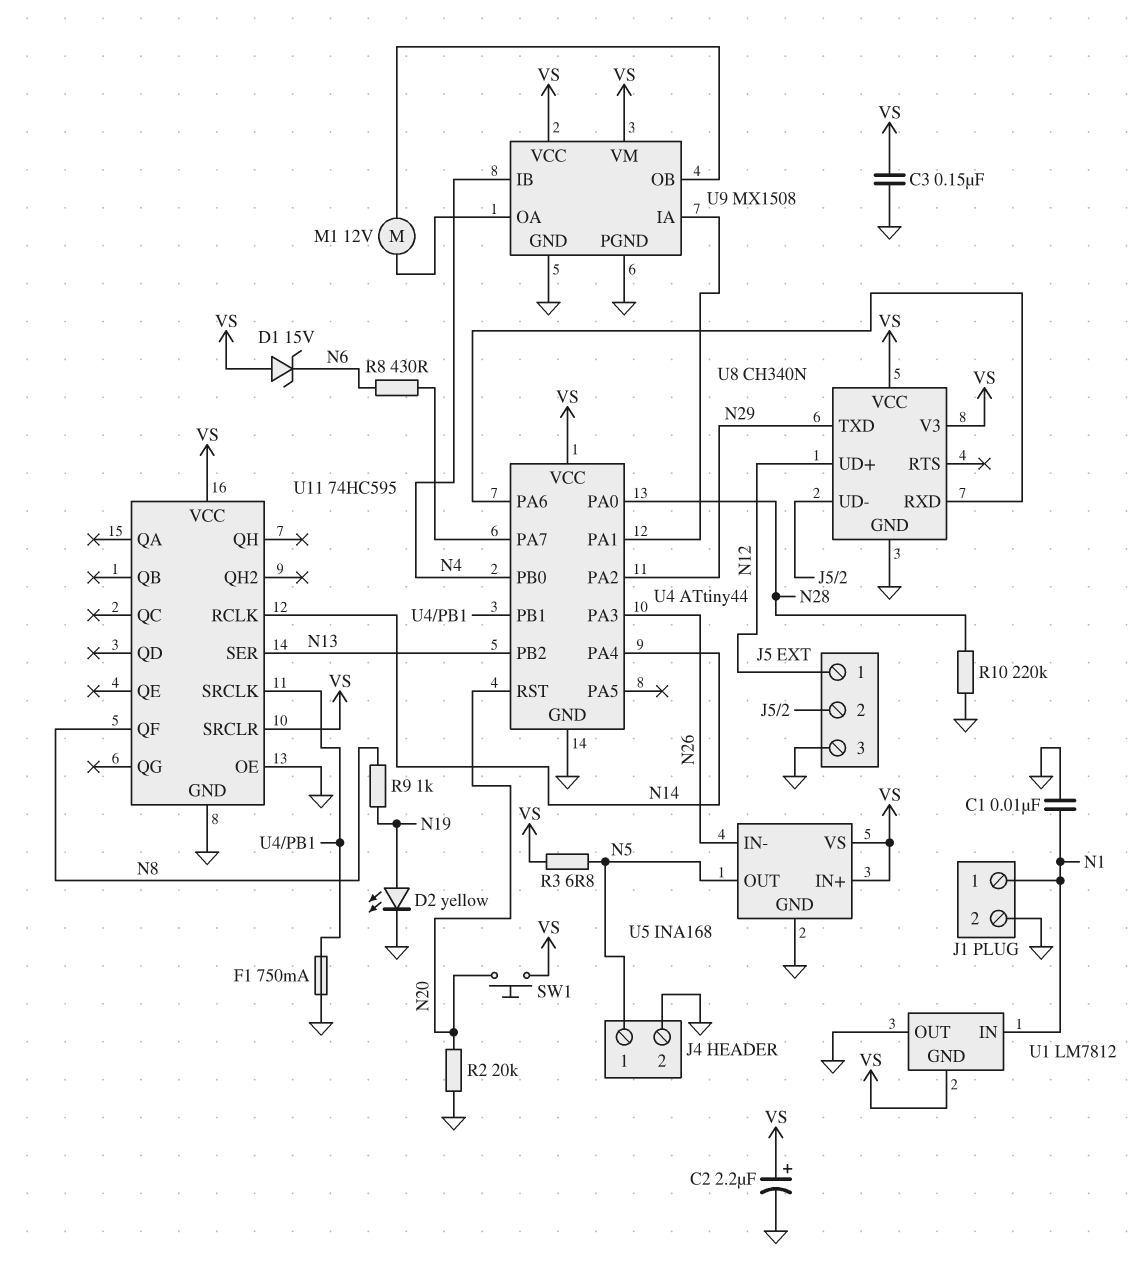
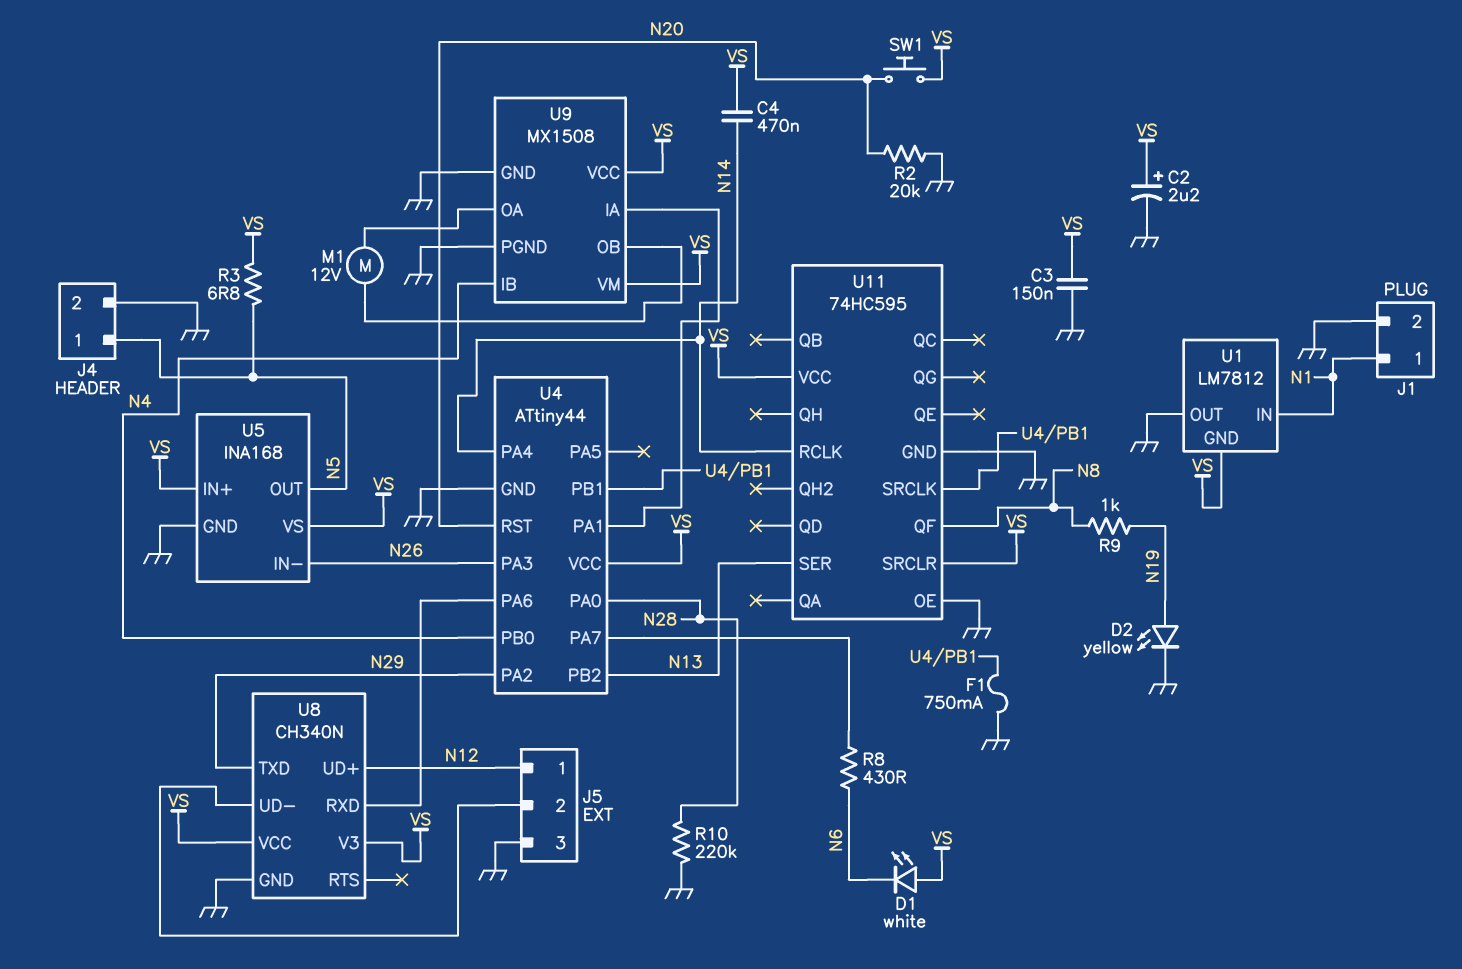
C1: 10nF (GND, N1) -> none
C4: none -> 470nF (N14, VS)
D1: zener 15V (A VS, K N6) -> LED white (A VS, K N6)

